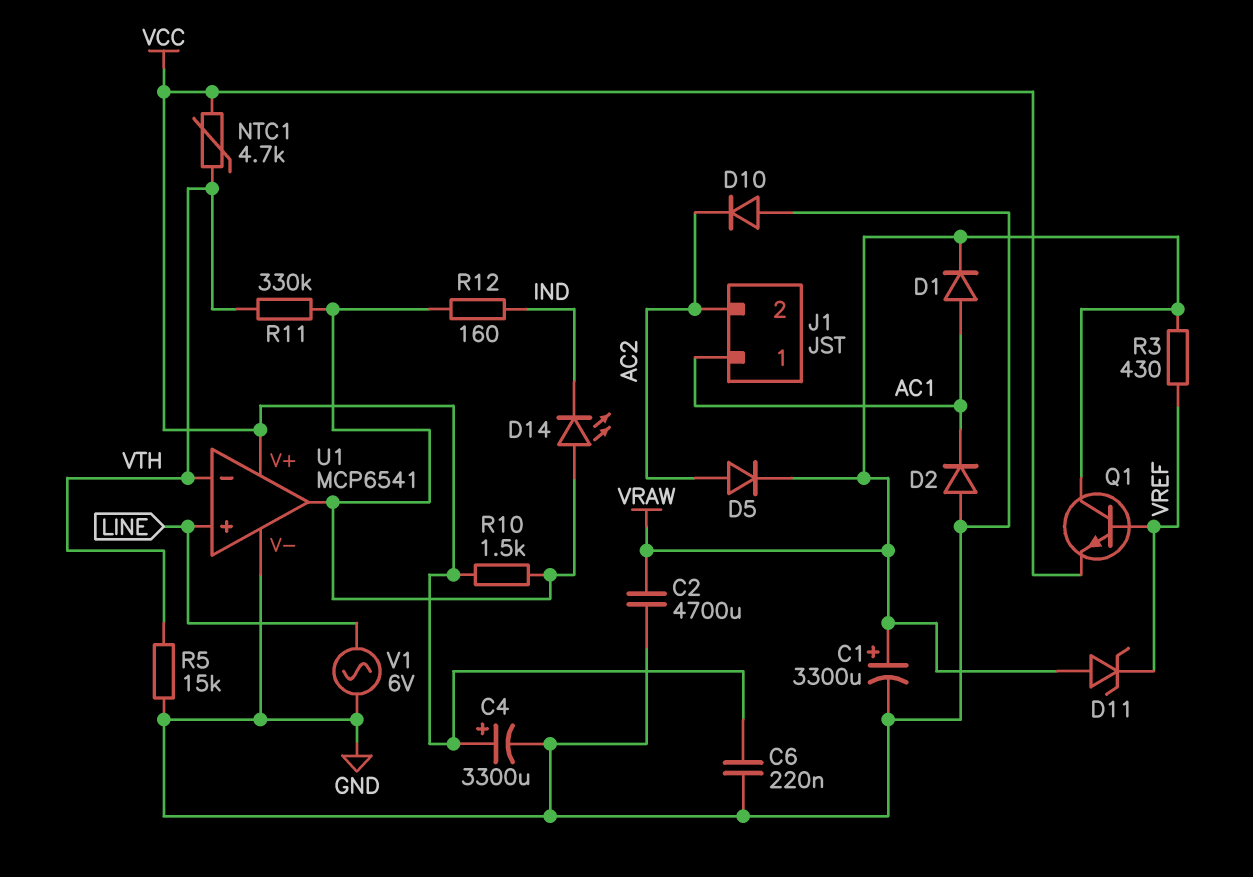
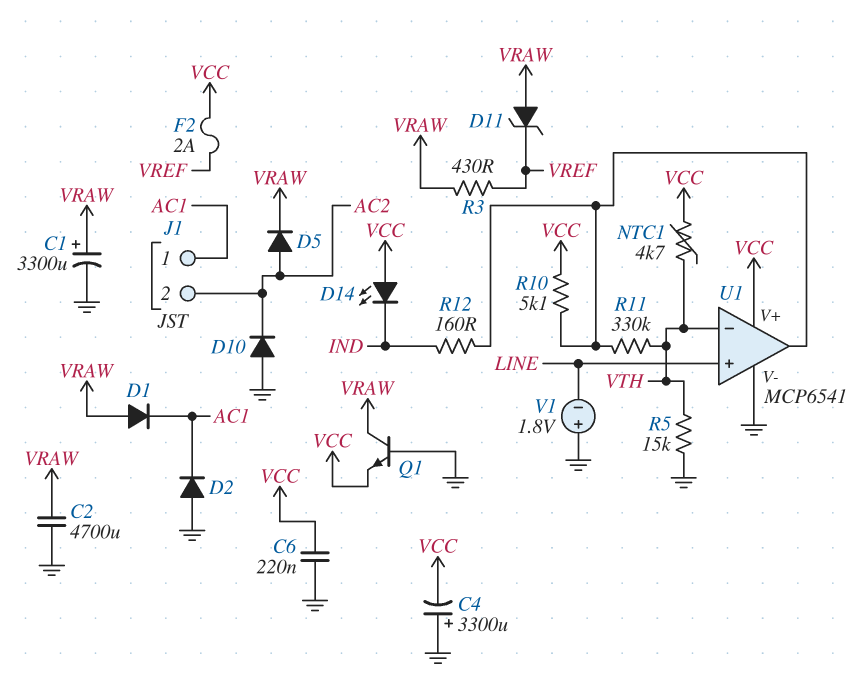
C4: 3300uF (plus VCC, minus GND) -> 3300uF (plus GND, minus VCC)
D1: diode (A AC1, K VRAW) -> diode (A VRAW, K AC1)
D14: LED (A U1/out, K IND) -> LED (A VCC, K IND)
F2: none -> 2A (VCC, VREF)
Q1: NPN (B VREF, C VRAW, E VCC) -> NPN (B GND, C VRAW, E VCC)
R10: 1.5k (U1/out, VCC) -> 5.1k (U1/out, VCC)
V1: AC 6V (GND, LINE) -> 1.8V (plus GND, minus LINE)

